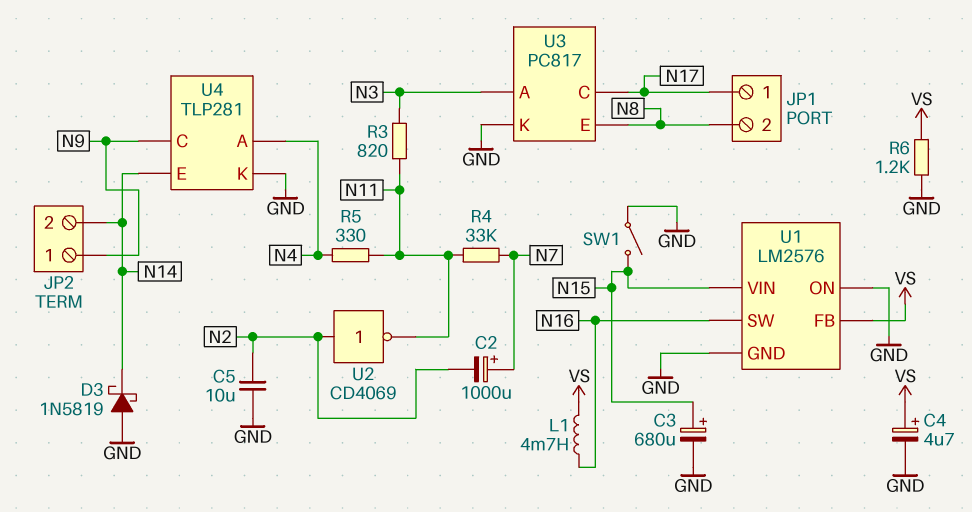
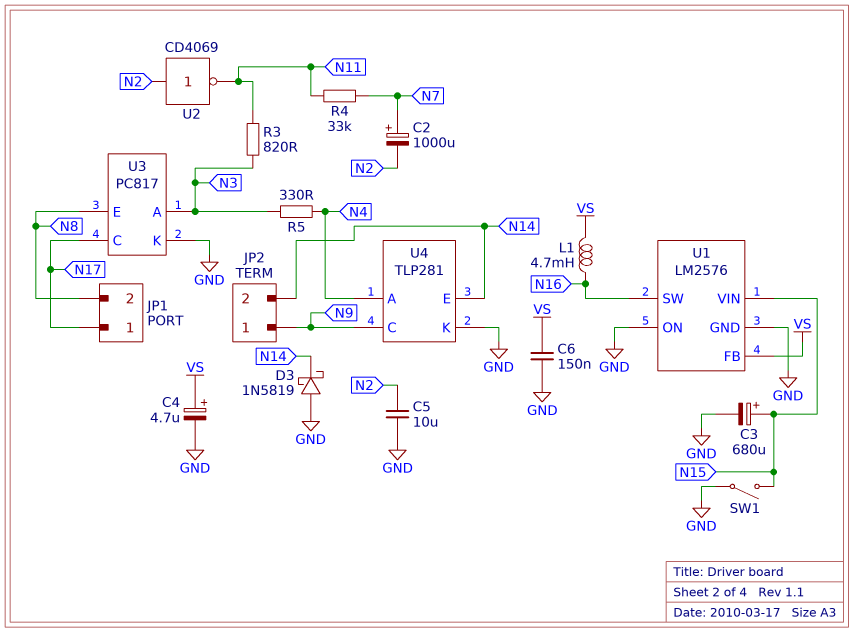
C6: none -> 150nF (GND, VS)
R5: 330 (N4, N11) -> 330 (N3, N4)
R6: 1.2k (GND, VS) -> none

